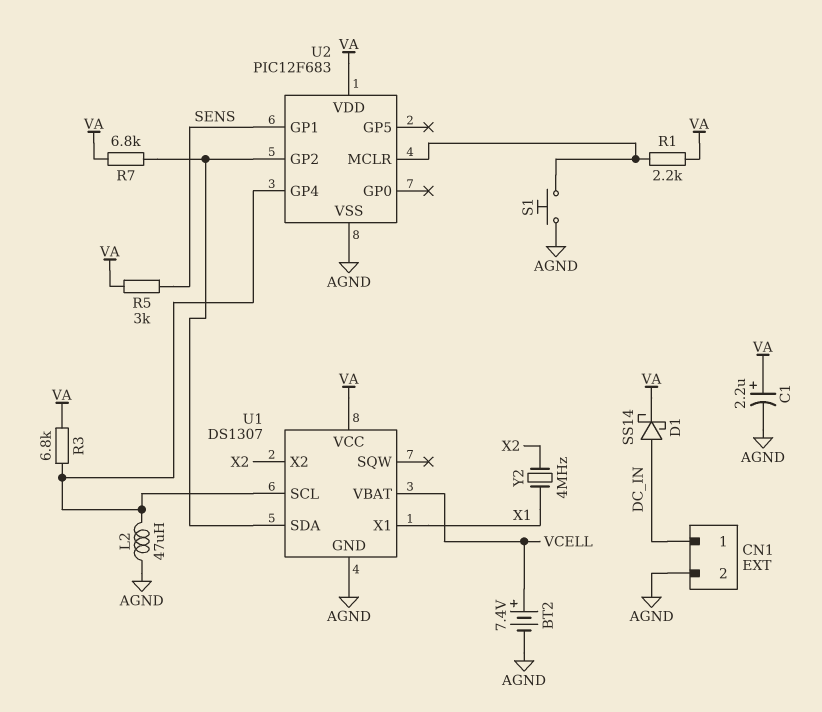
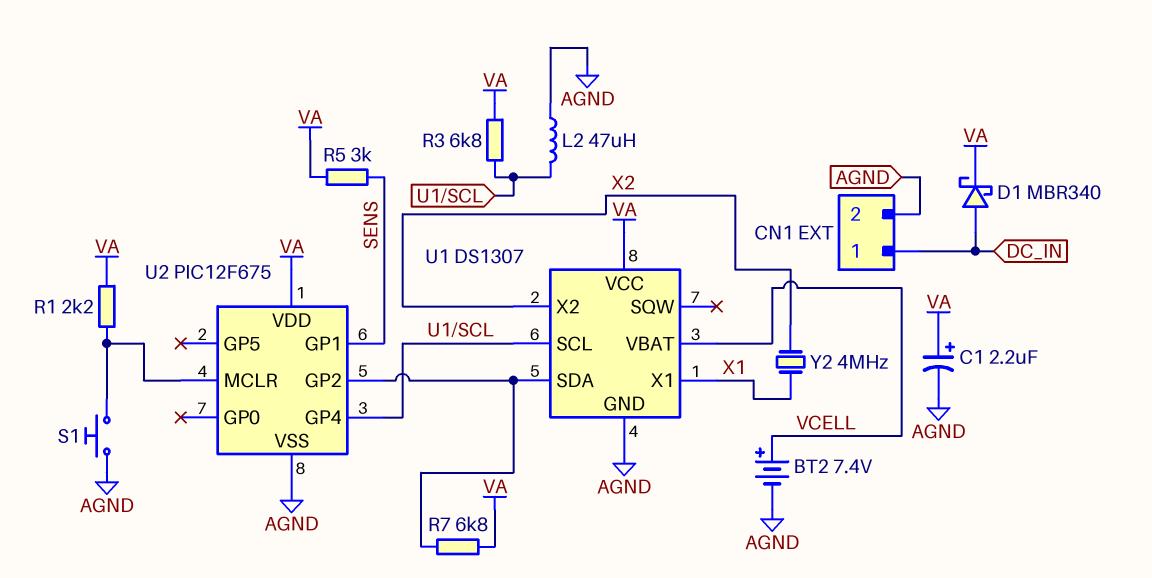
D1: schottky SS14 (A DC_IN, K VA) -> schottky MBR340 (A DC_IN, K VA)
U2: PIC12F683 -> PIC12F675

